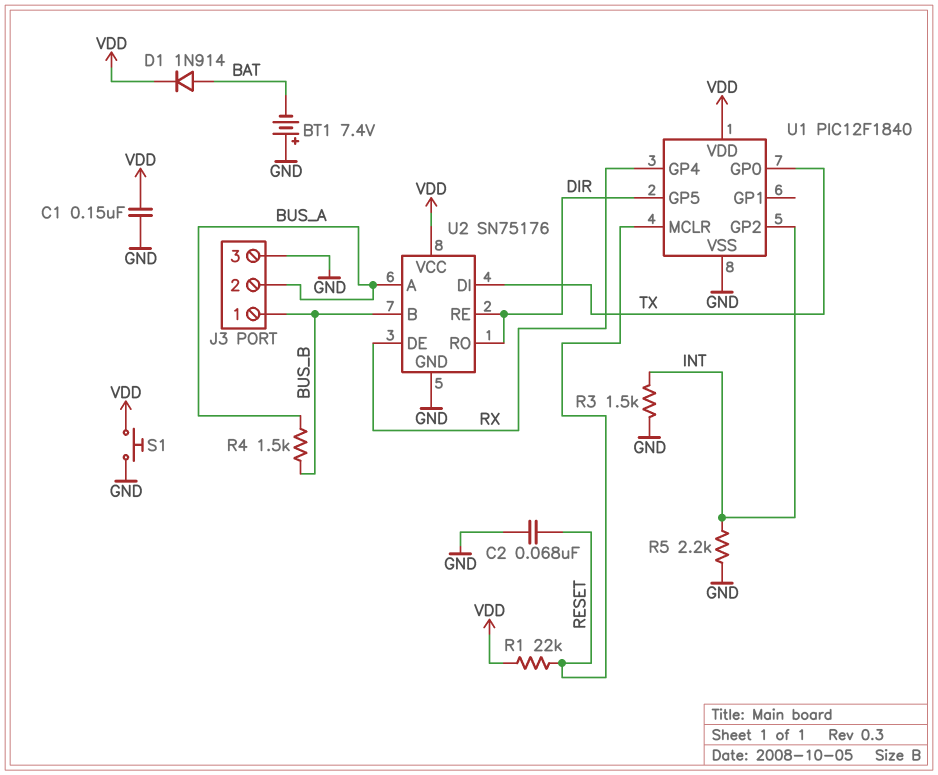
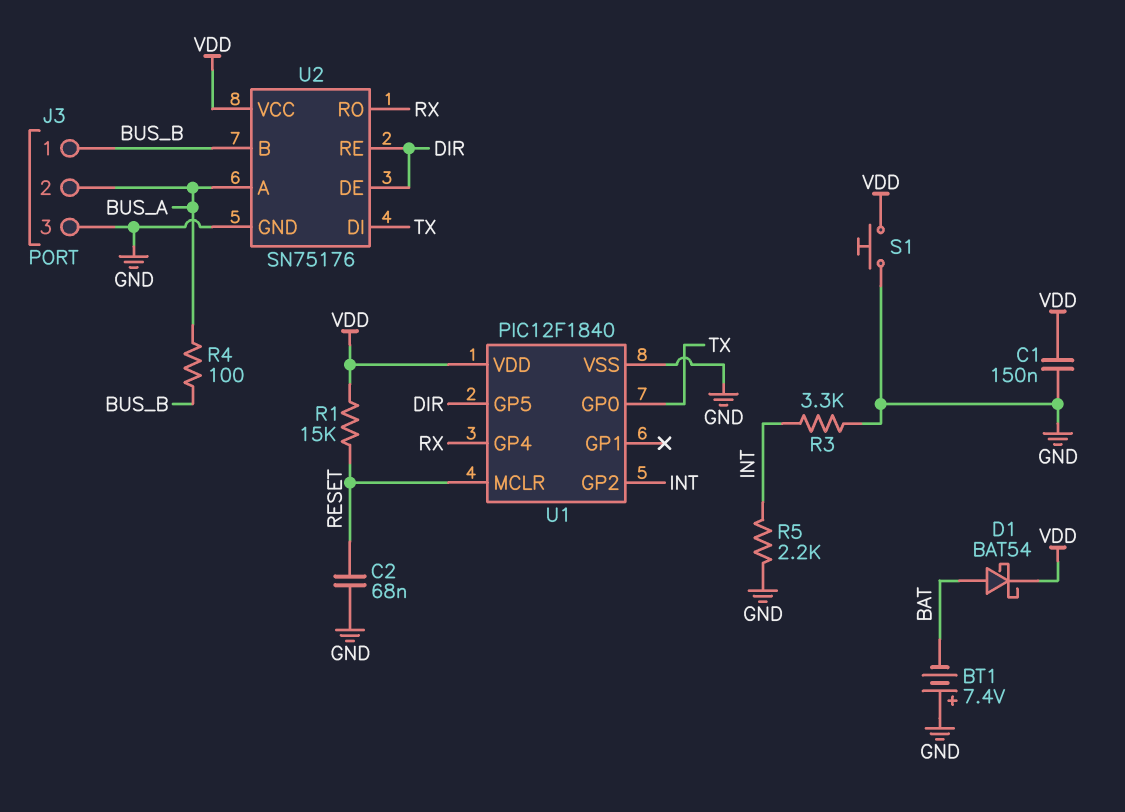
D1: diode 1N914 (A BAT, K VDD) -> schottky BAT54 (A BAT, K VDD)
R1: 22k (RESET, VDD) -> 15k (RESET, VDD)
R3: 1.5k (GND, INT) -> 3.3k (GND, INT)
R4: 1.5k (BUS_A, BUS_B) -> 100 (BUS_A, BUS_B)
U2 pin DE: RX -> DIR
U2 pin RO: DIR -> RX

